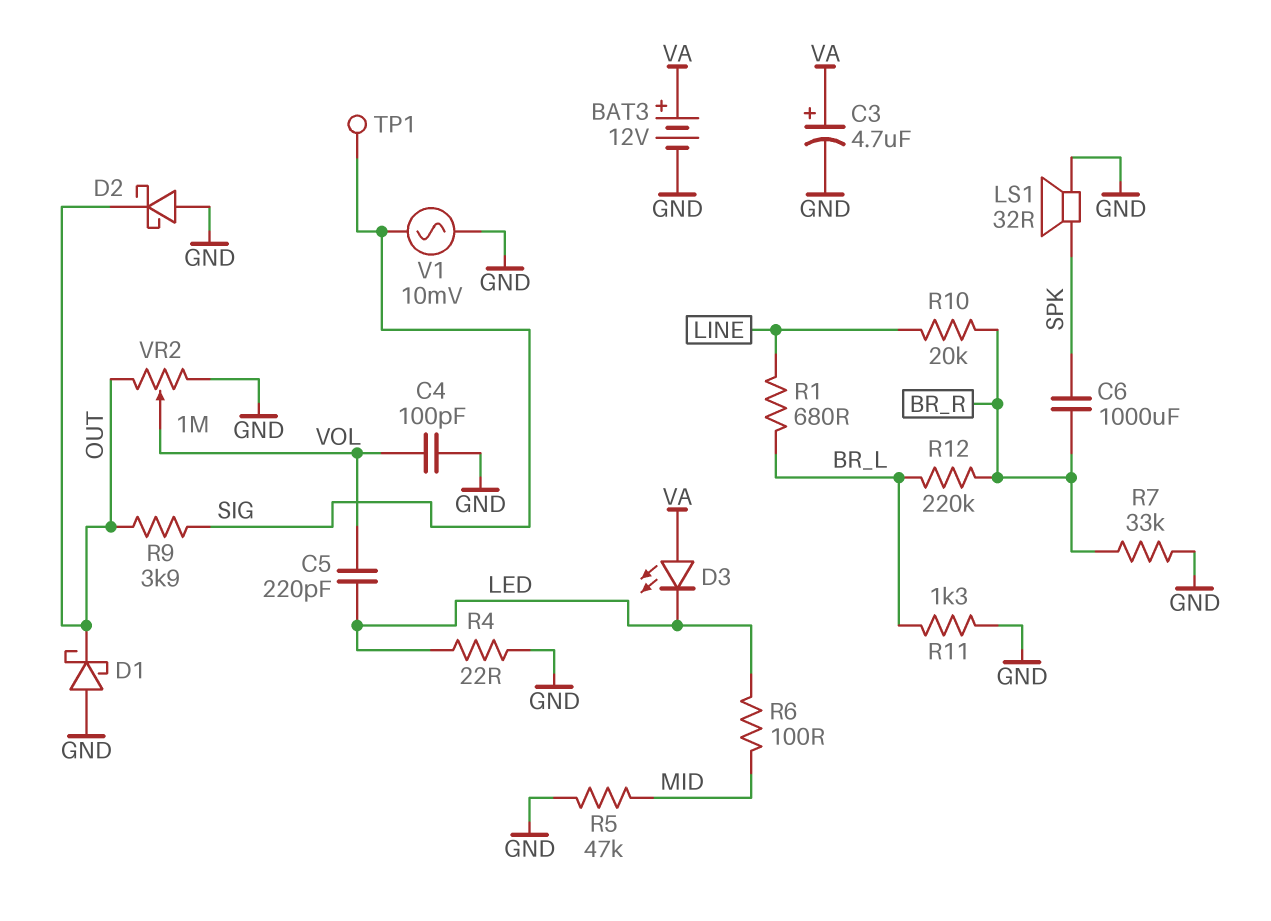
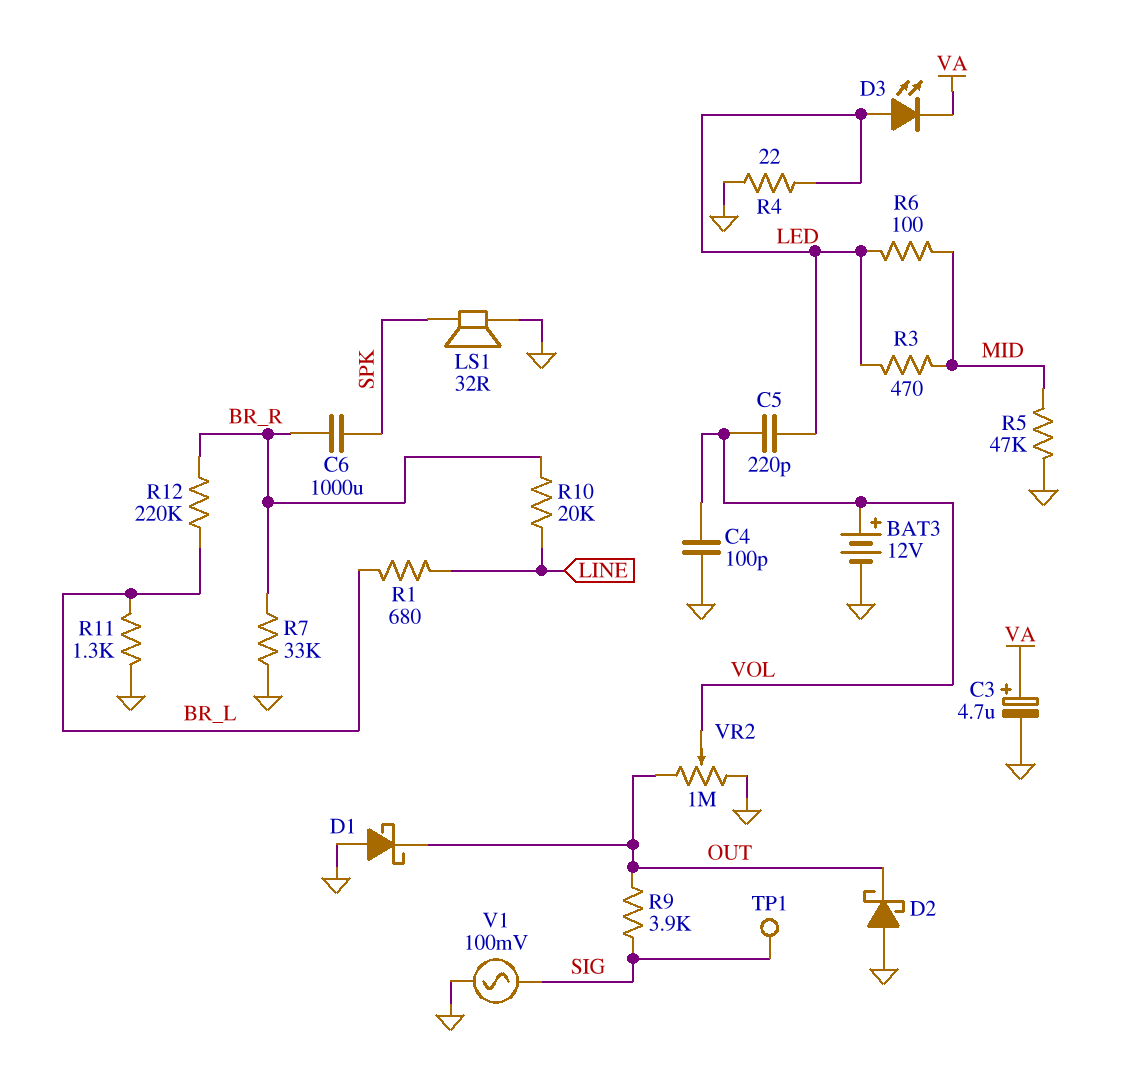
BAT3: 12V (plus VA, minus GND) -> 12V (plus VOL, minus GND)
D3: LED (A VA, K LED) -> LED (A LED, K VA)
R3: none -> 470 (LED, MID)
V1: AC 10mV (GND, SIG) -> AC 100mV (GND, SIG)

